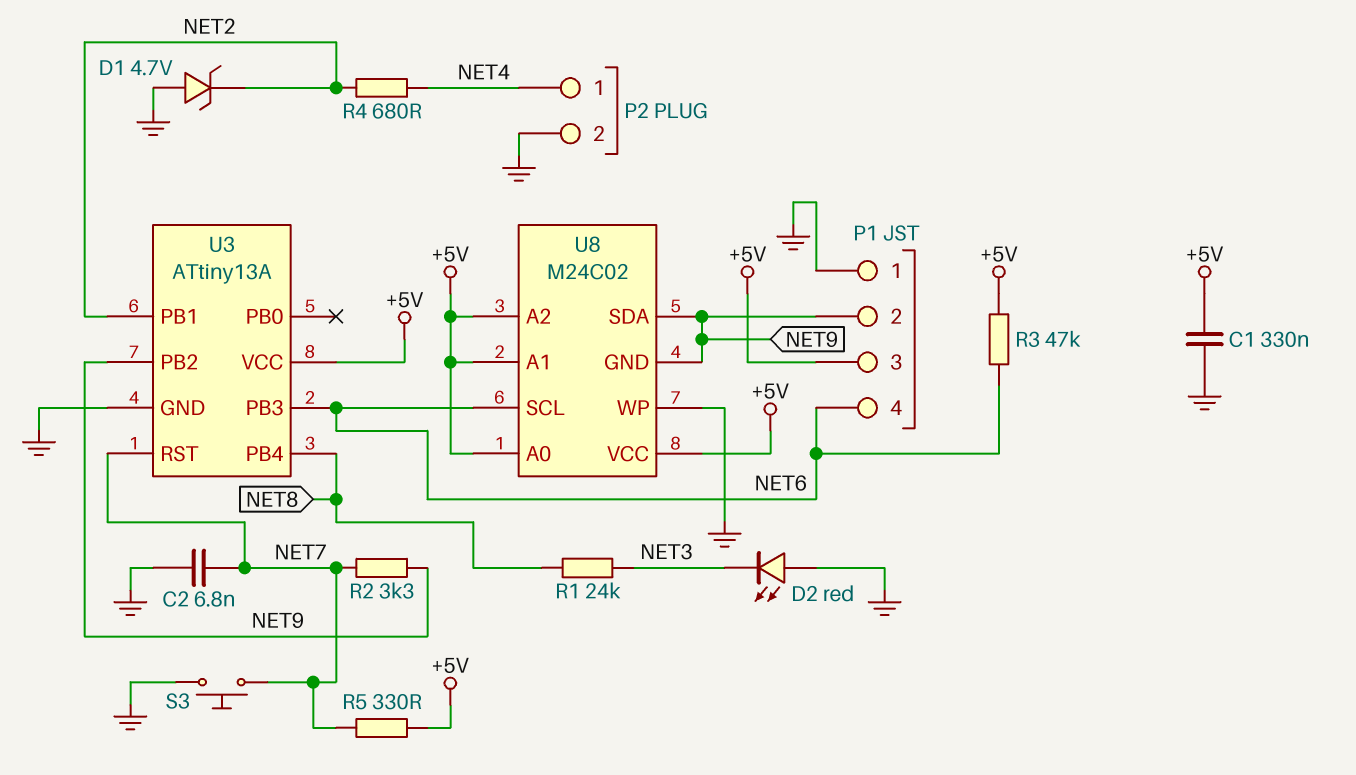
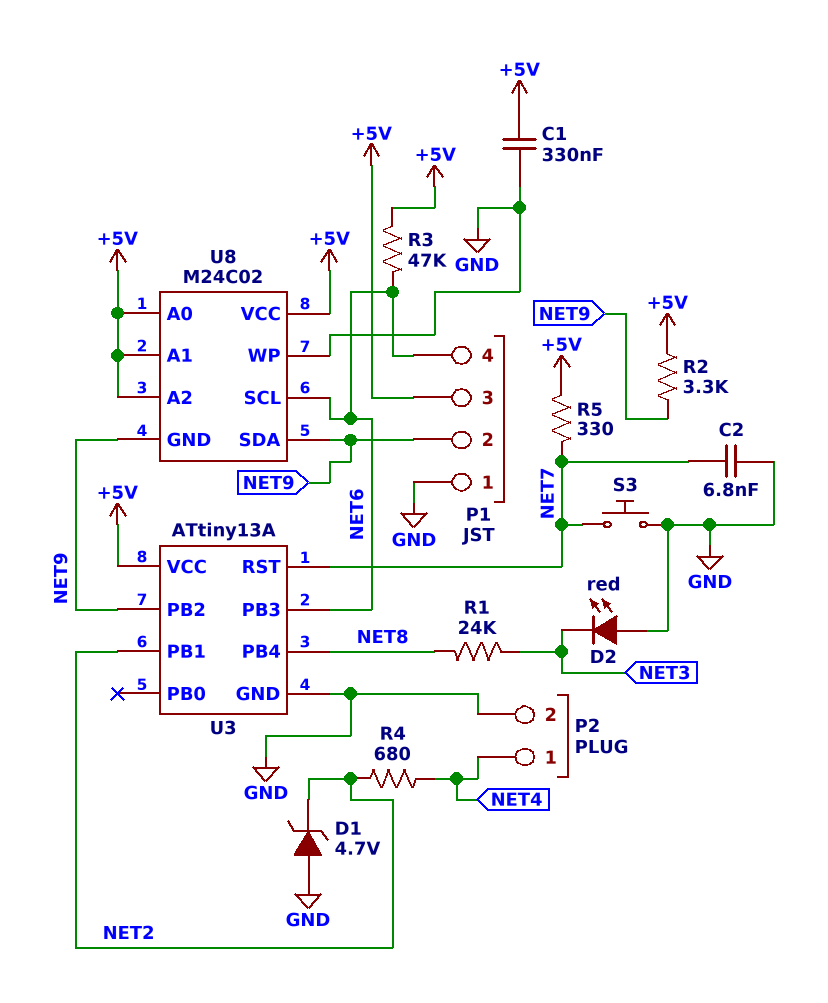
R2: 3.3k (NET7, NET9) -> 3.3k (+5V, NET9)

